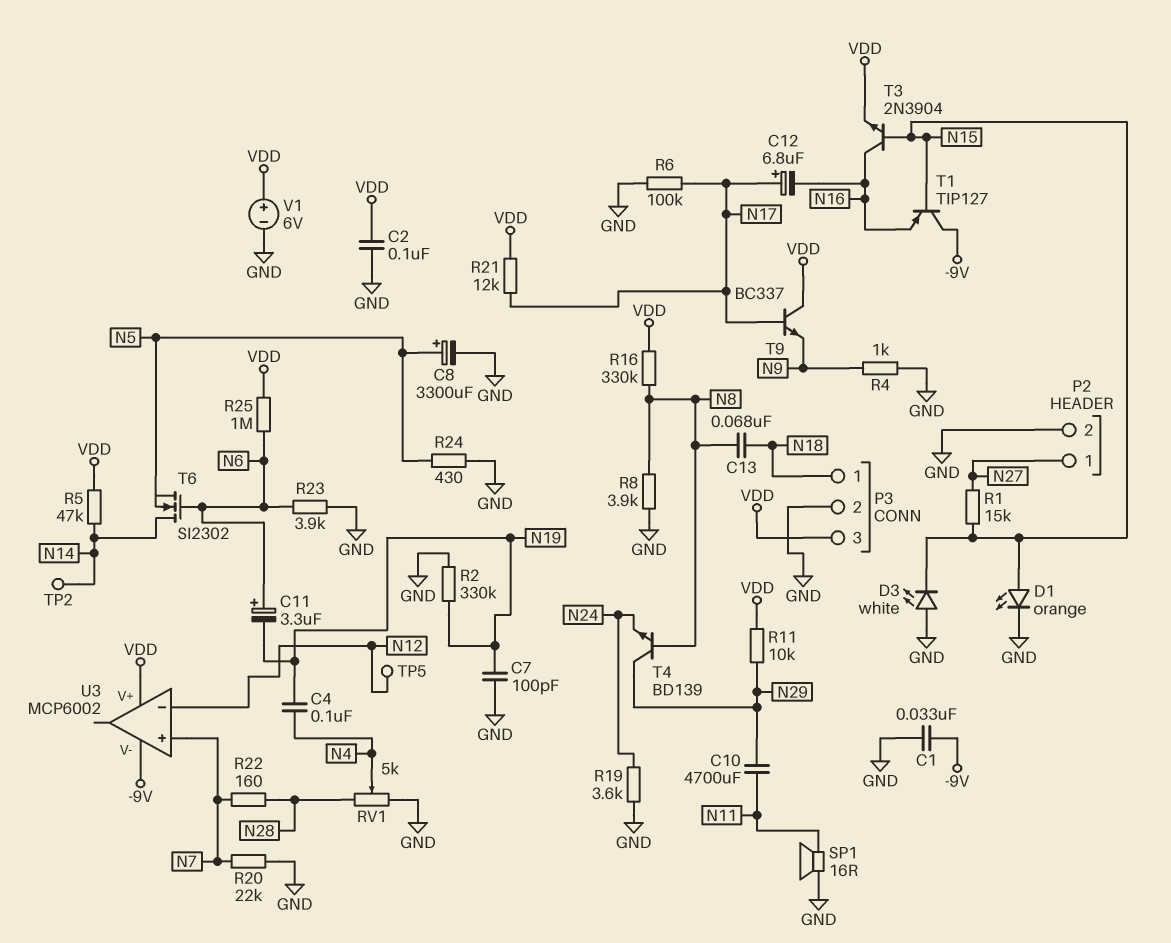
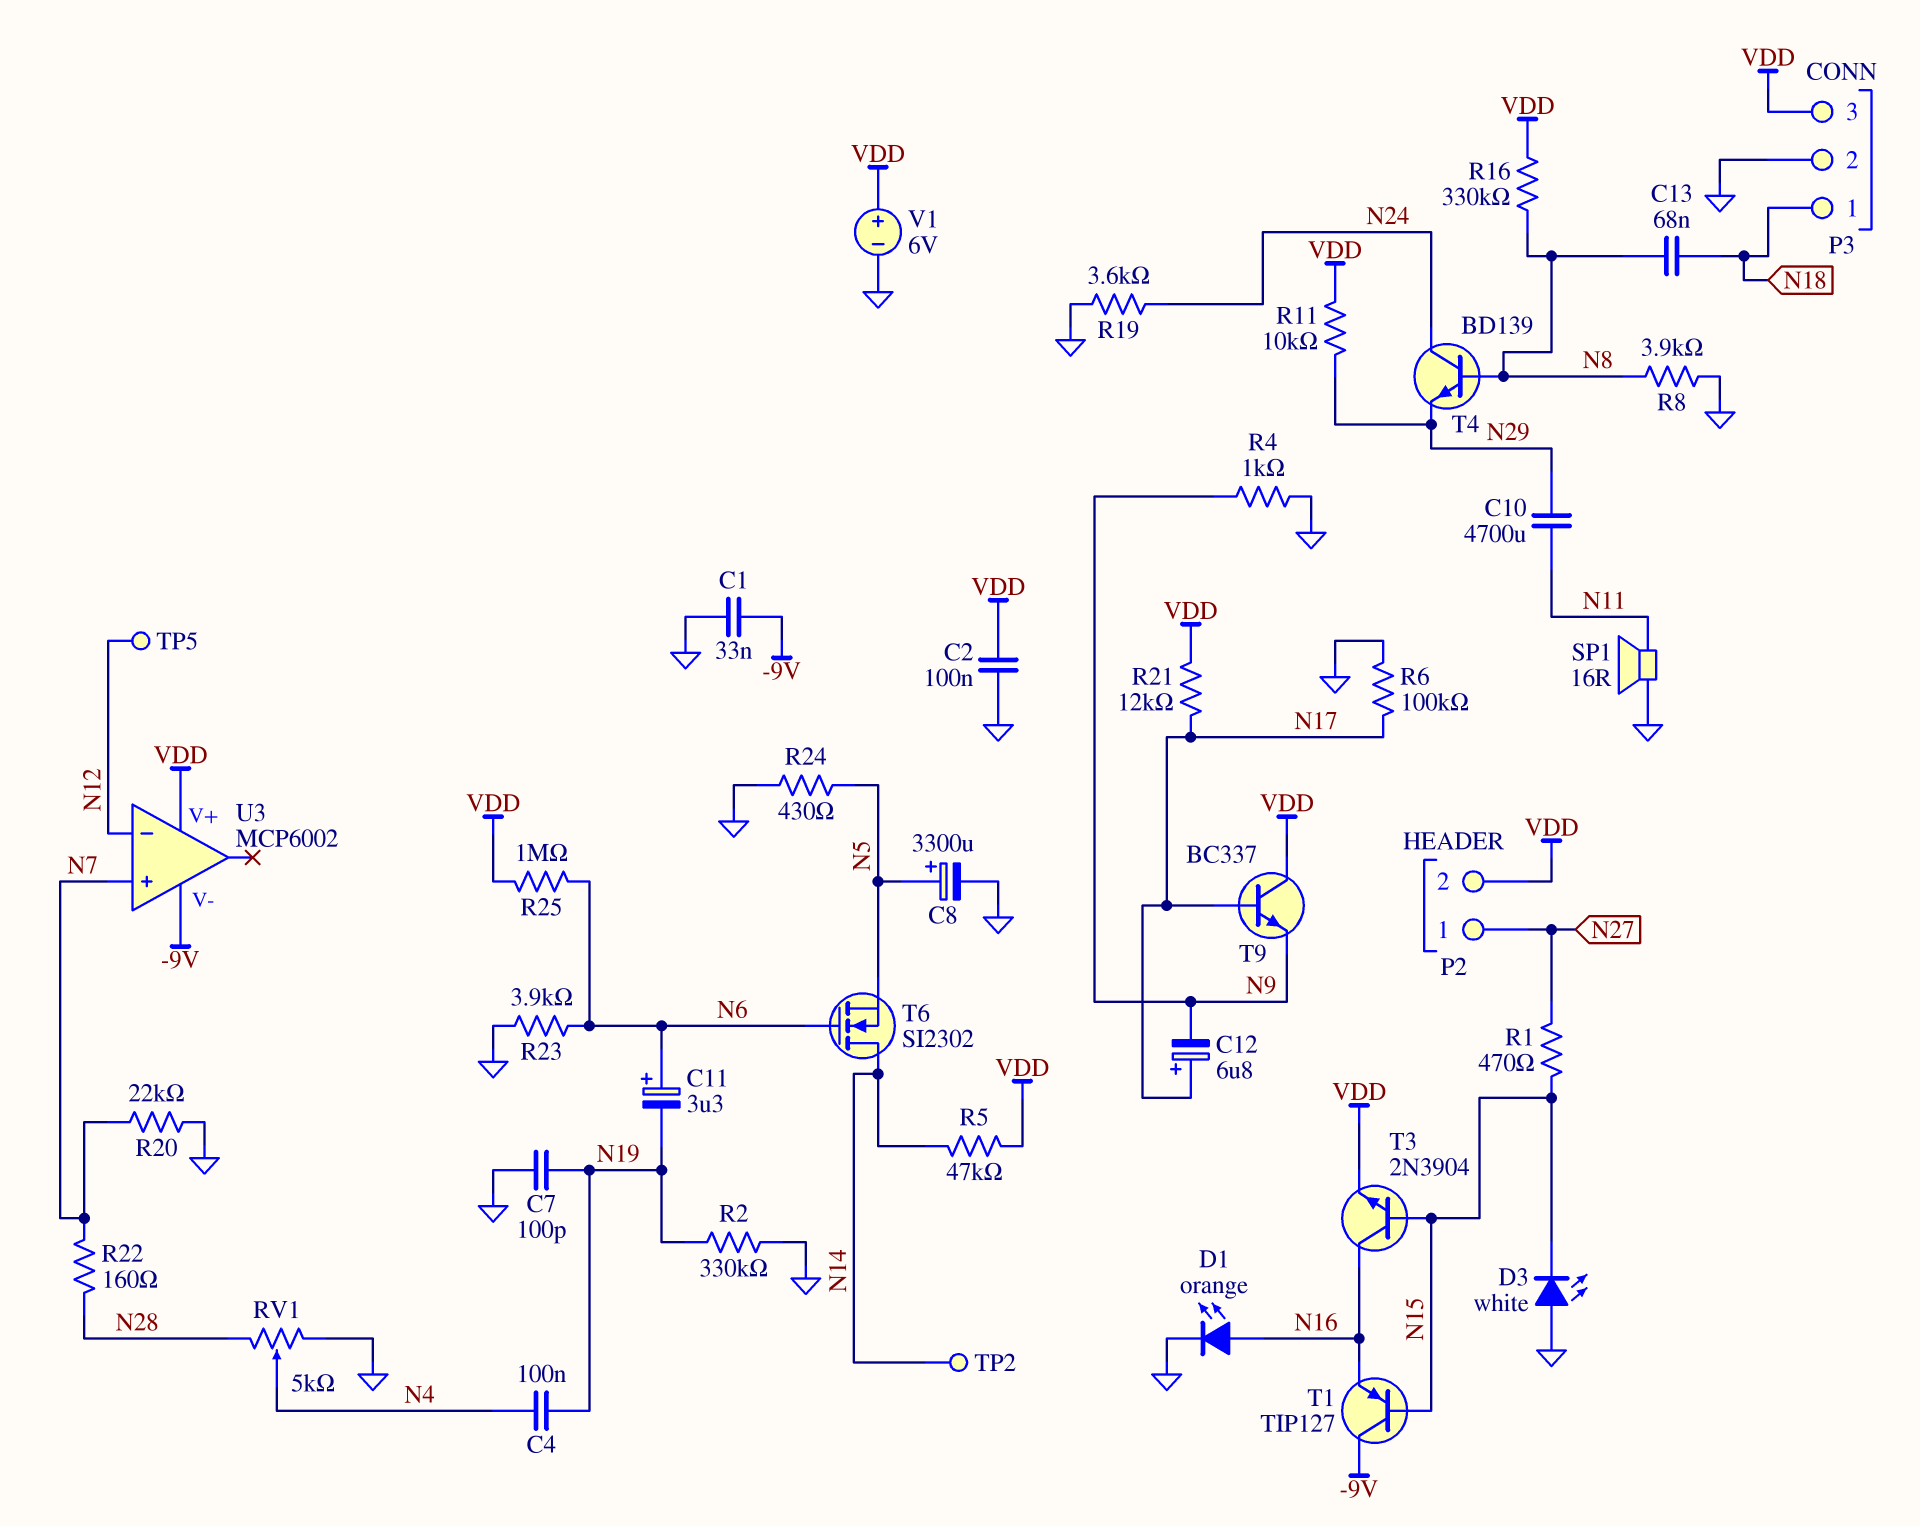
C12: 6.8uF (plus N17, minus N16) -> 6.8uF (plus N17, minus N9)
D1: LED orange (A N15, K GND) -> LED orange (A N16, K GND)
P2 pin 2: GND -> VDD
R1: 15k (N15, N27) -> 470 (N15, N27)
T4: NPN BD139 (B N8, C N29, E N24) -> NPN BD139 (B N8, C N24, E N29)

